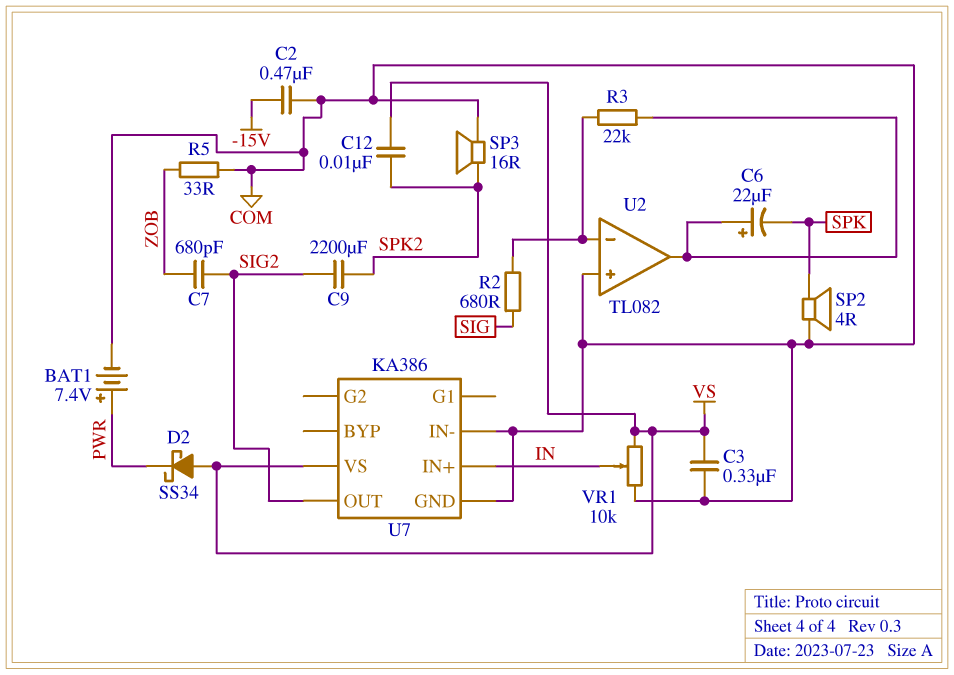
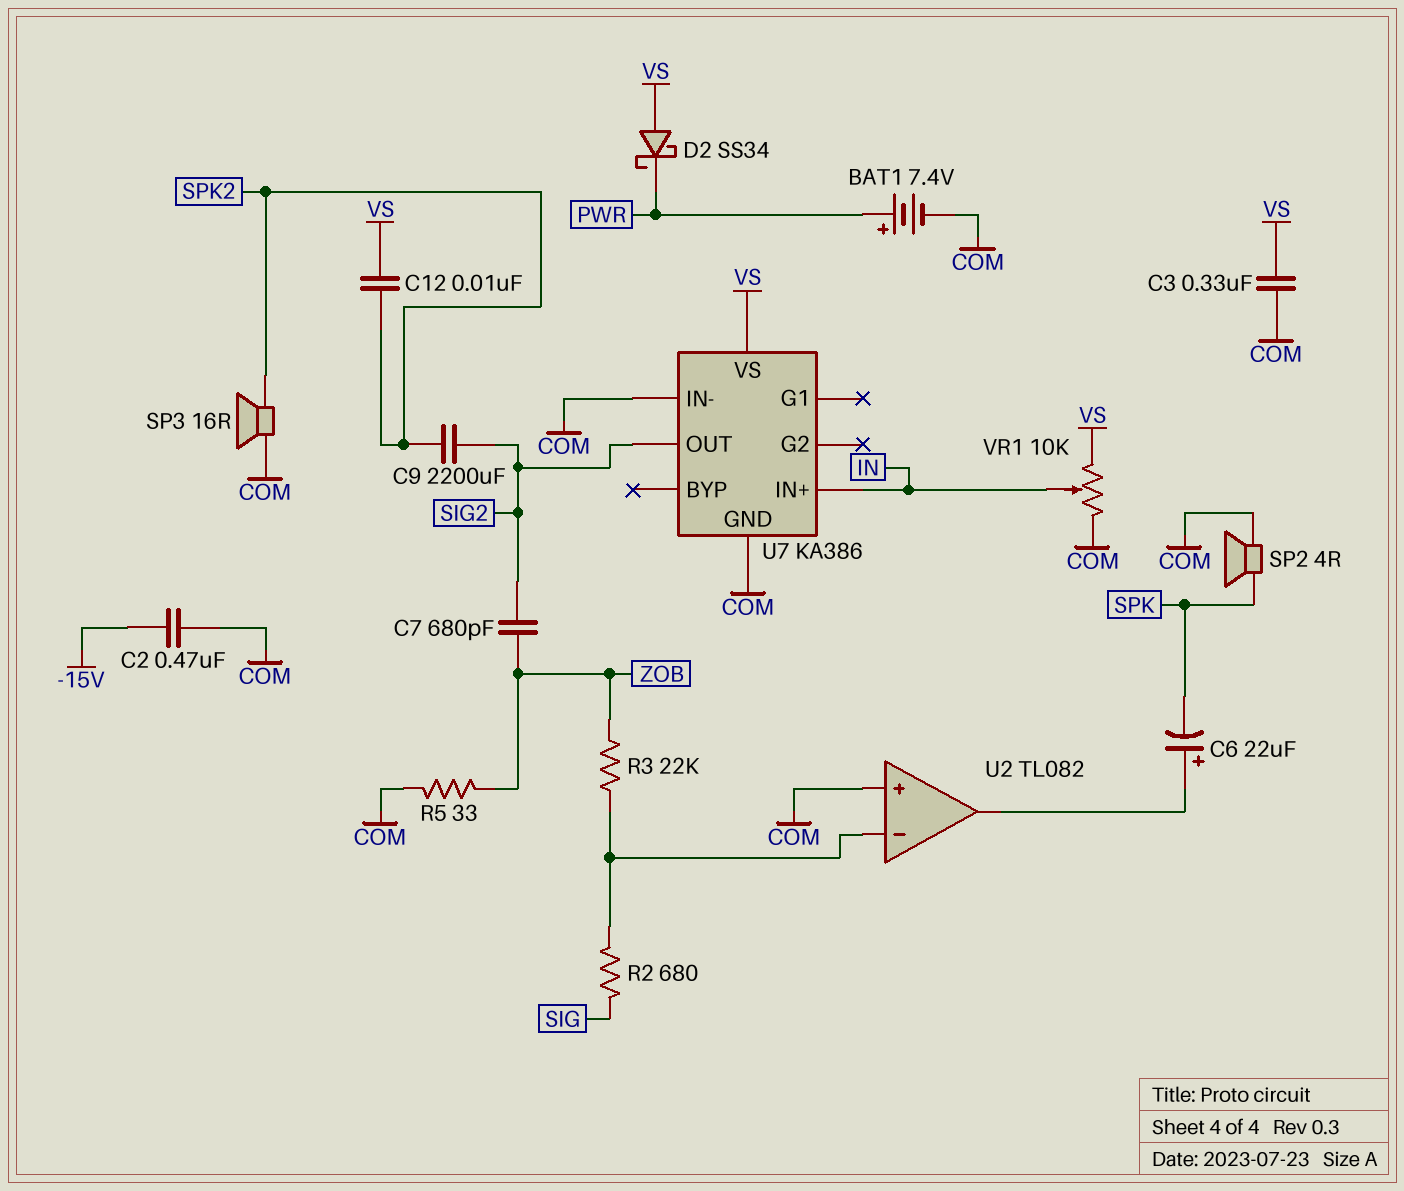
R3: 22k (U2/in-, U2/out) -> 22k (U2/in-, ZOB)

